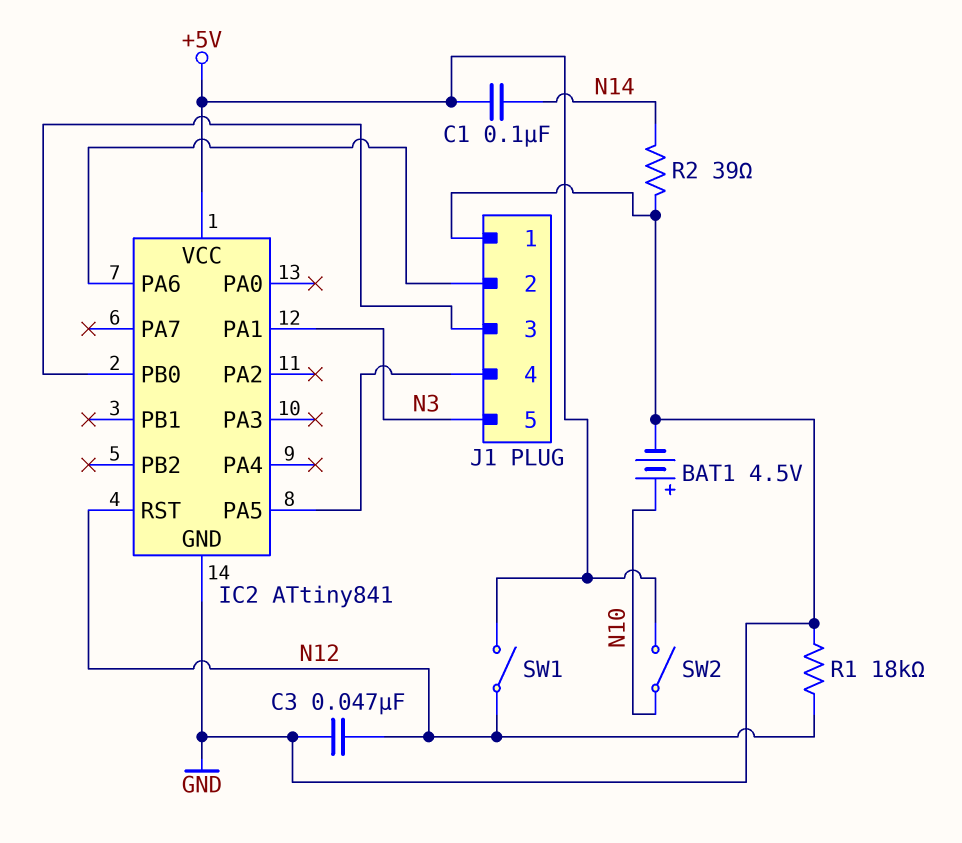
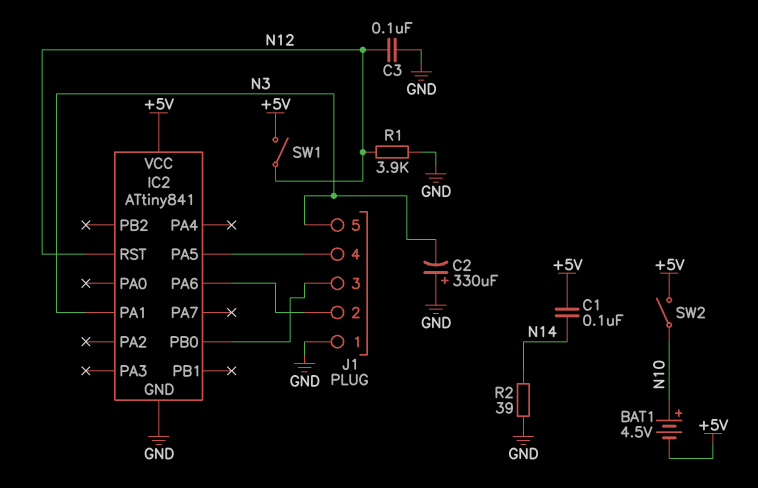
BAT1: 4.5V (plus N10, minus GND) -> 4.5V (plus N10, minus +5V)
C2: none -> 330uF (plus GND, minus N3)
C3: 47nF (GND, N12) -> 100nF (GND, N12)
R1: 18k (GND, N12) -> 3.9k (GND, N12)

